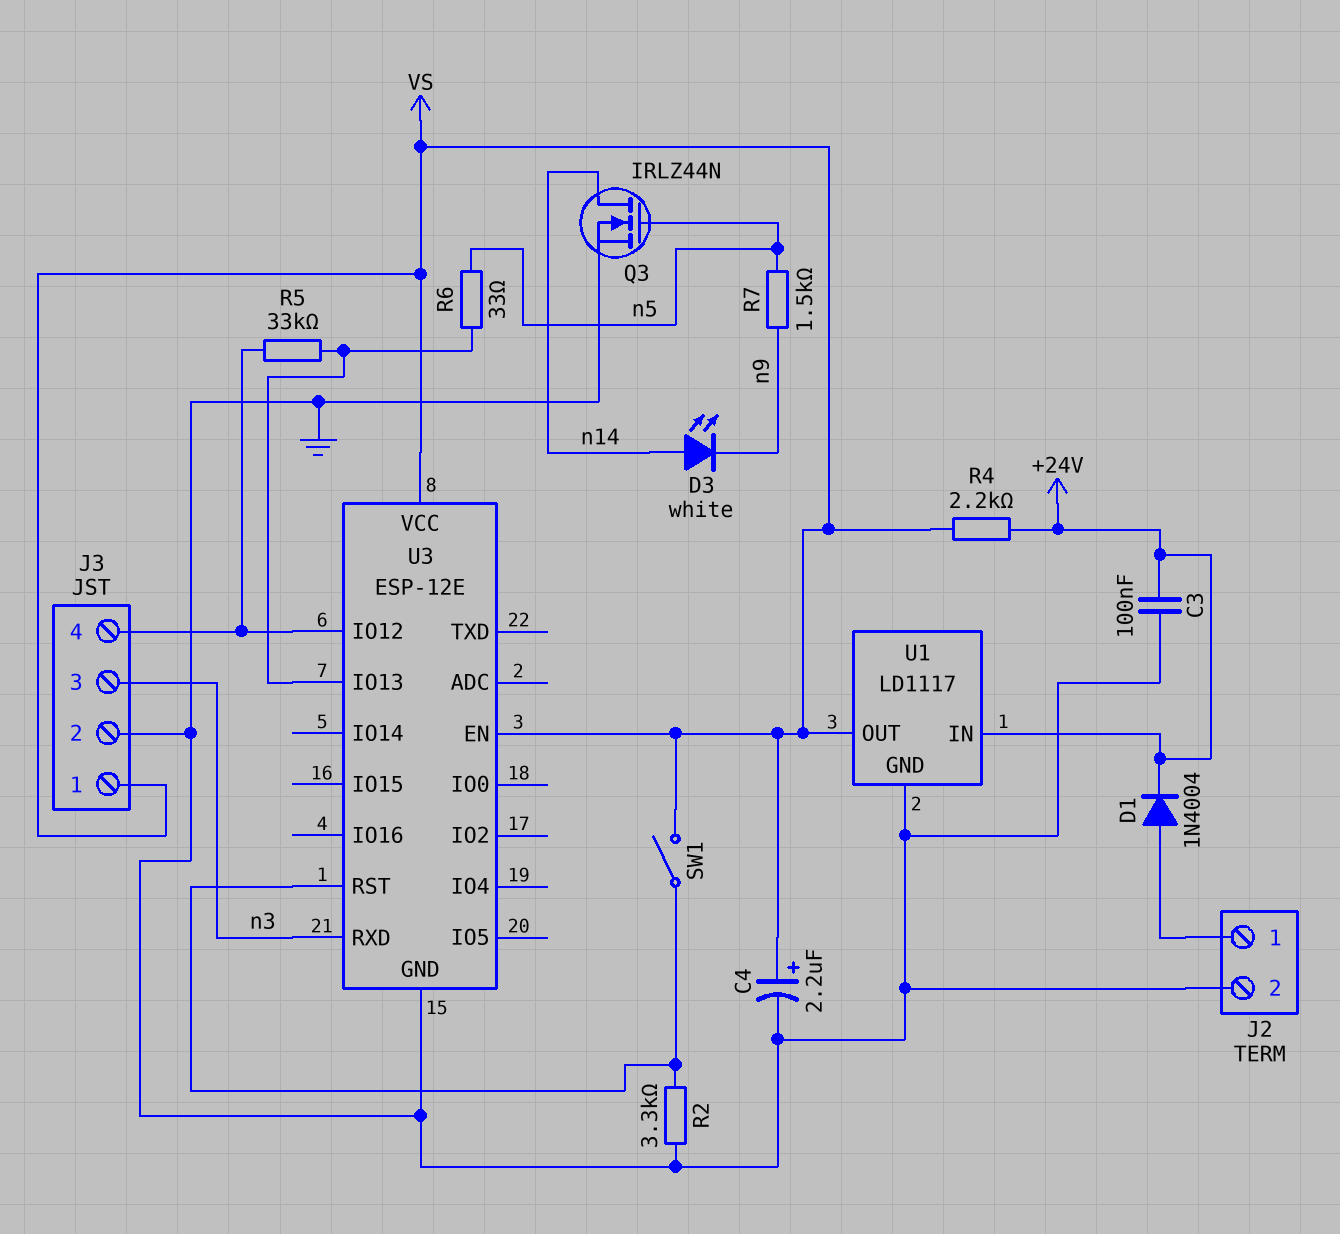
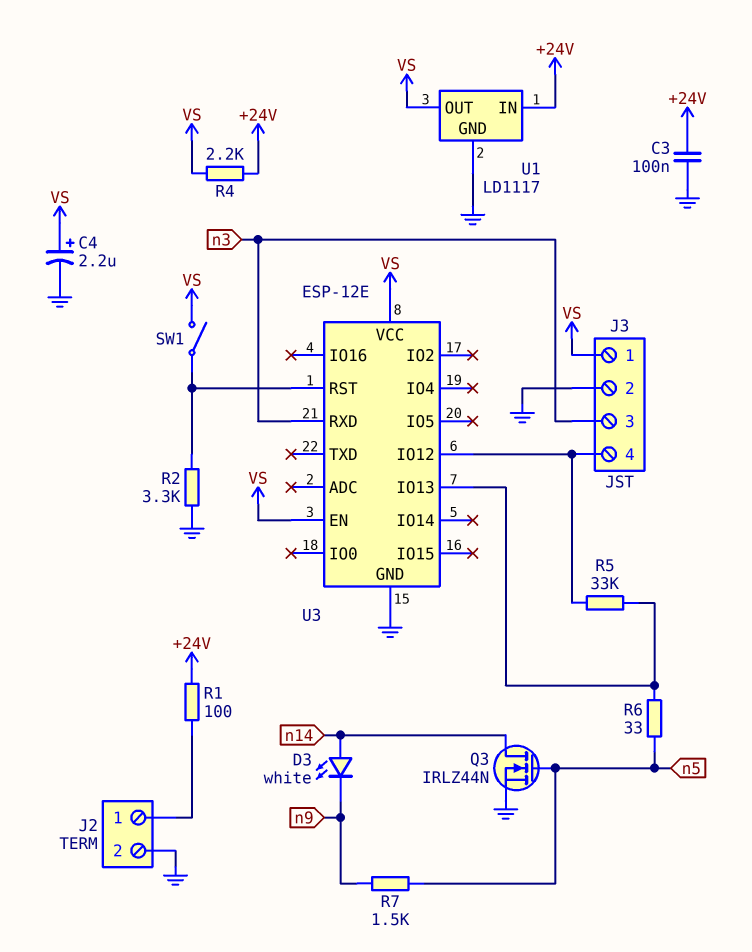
D1: diode 1N4004 (A J2/1, K +24V) -> none
R1: none -> 100 (+24V, J2/1)

